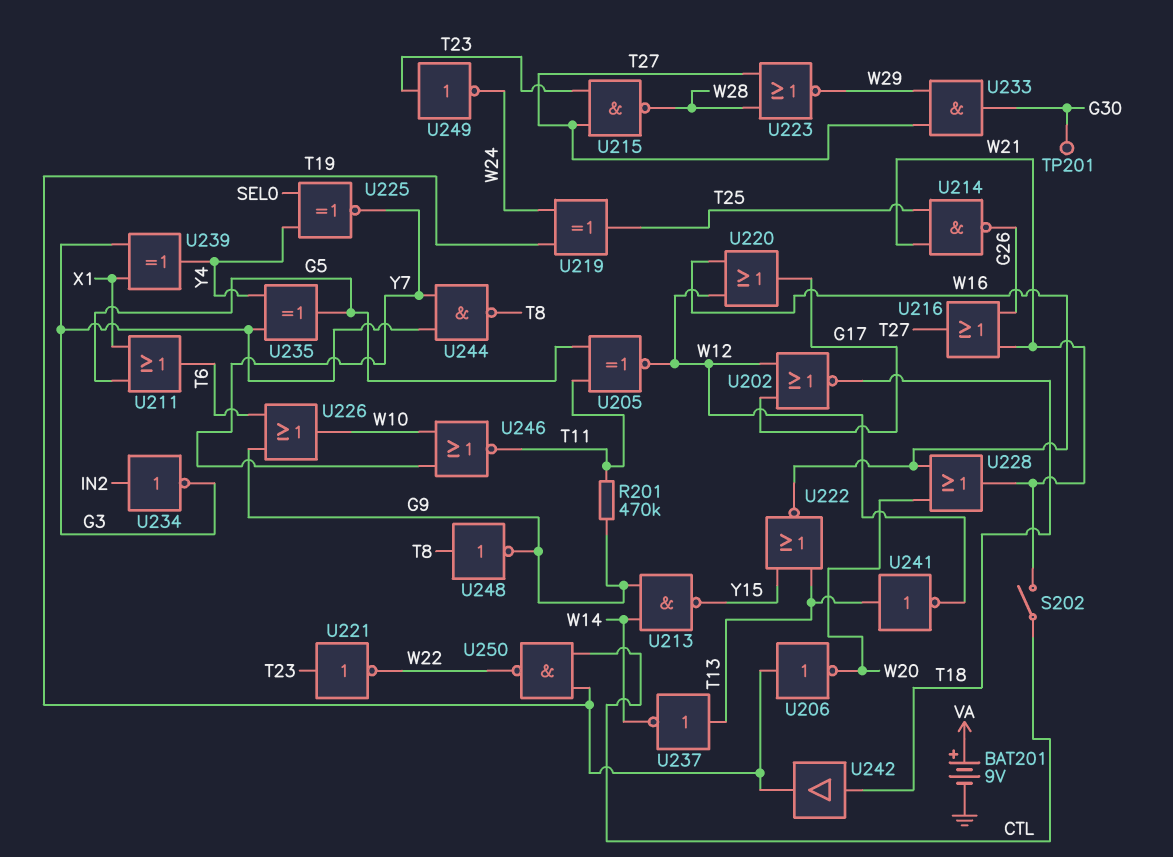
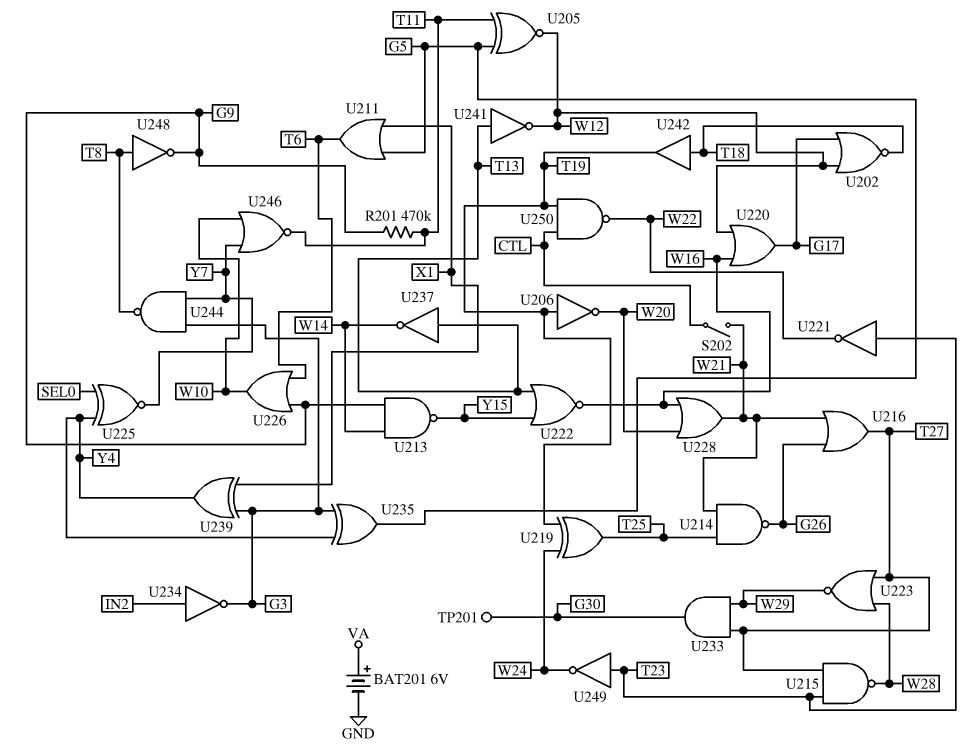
BAT201: 9V (plus VA, minus GND) -> 6V (plus VA, minus GND)

